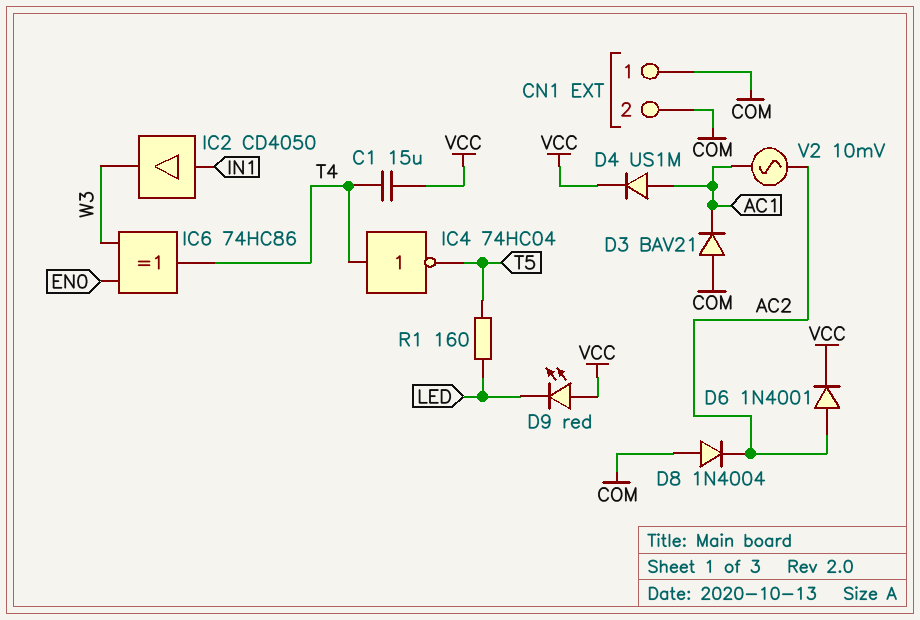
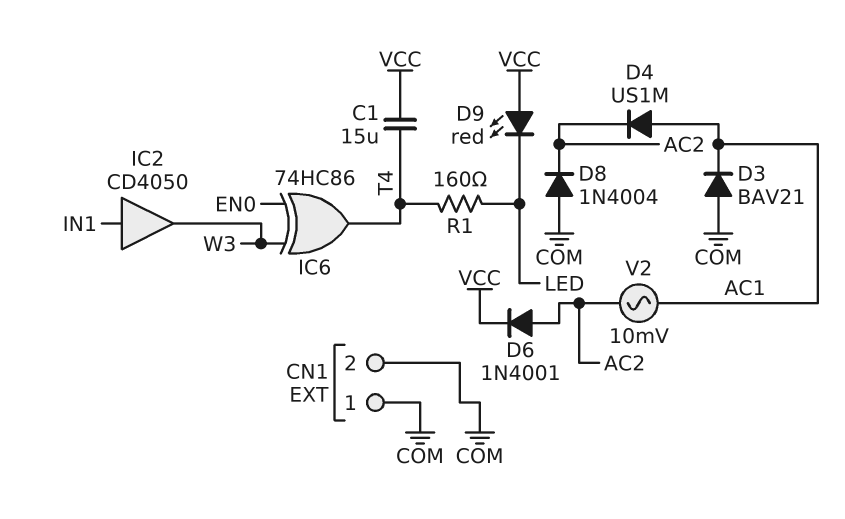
D4: diode US1M (A AC1, K VCC) -> diode US1M (A AC1, K AC2)
IC4: NOT 74HC04 (in T4, out T5) -> none
R1: 160 (LED, T5) -> 160 (LED, T4)

